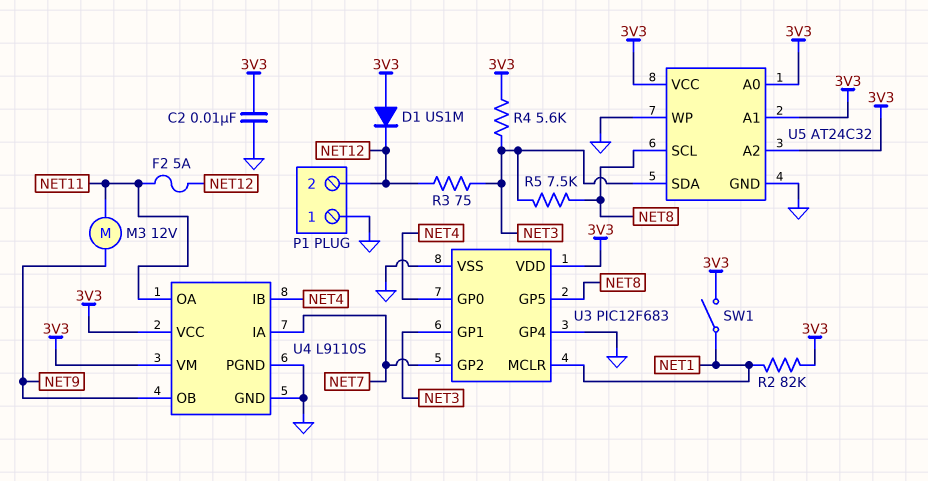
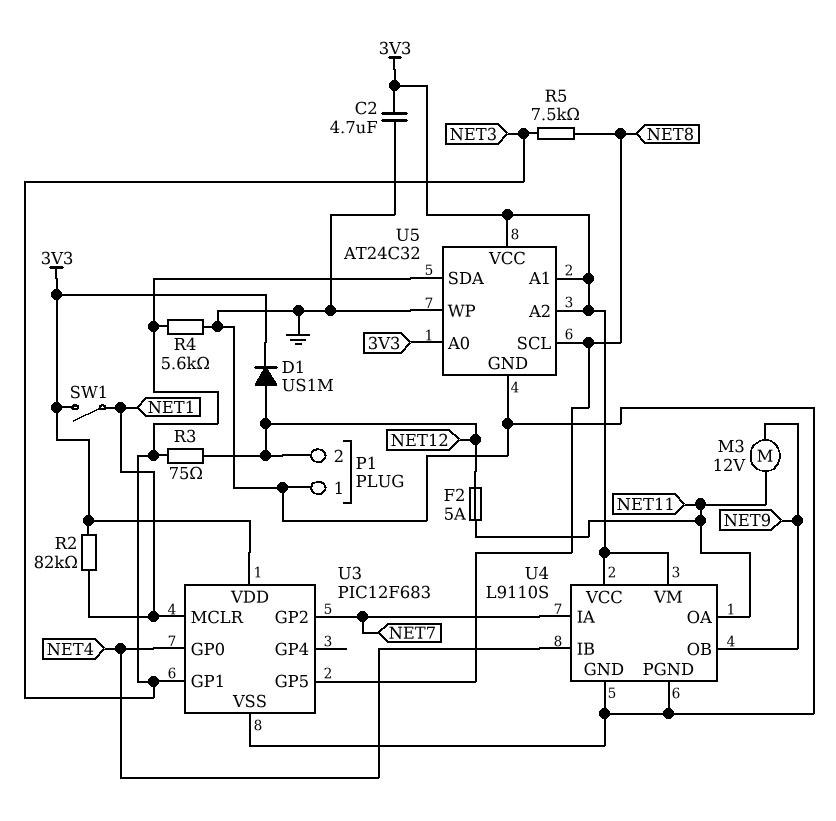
C2: 10nF (3V3, GND) -> 4.7uF (3V3, GND)
D1: diode US1M (A 3V3, K NET12) -> diode US1M (A NET12, K 3V3)
R4: 5.6k (3V3, NET3) -> 5.6k (GND, NET3)
U3 pin GP4: GND -> none

